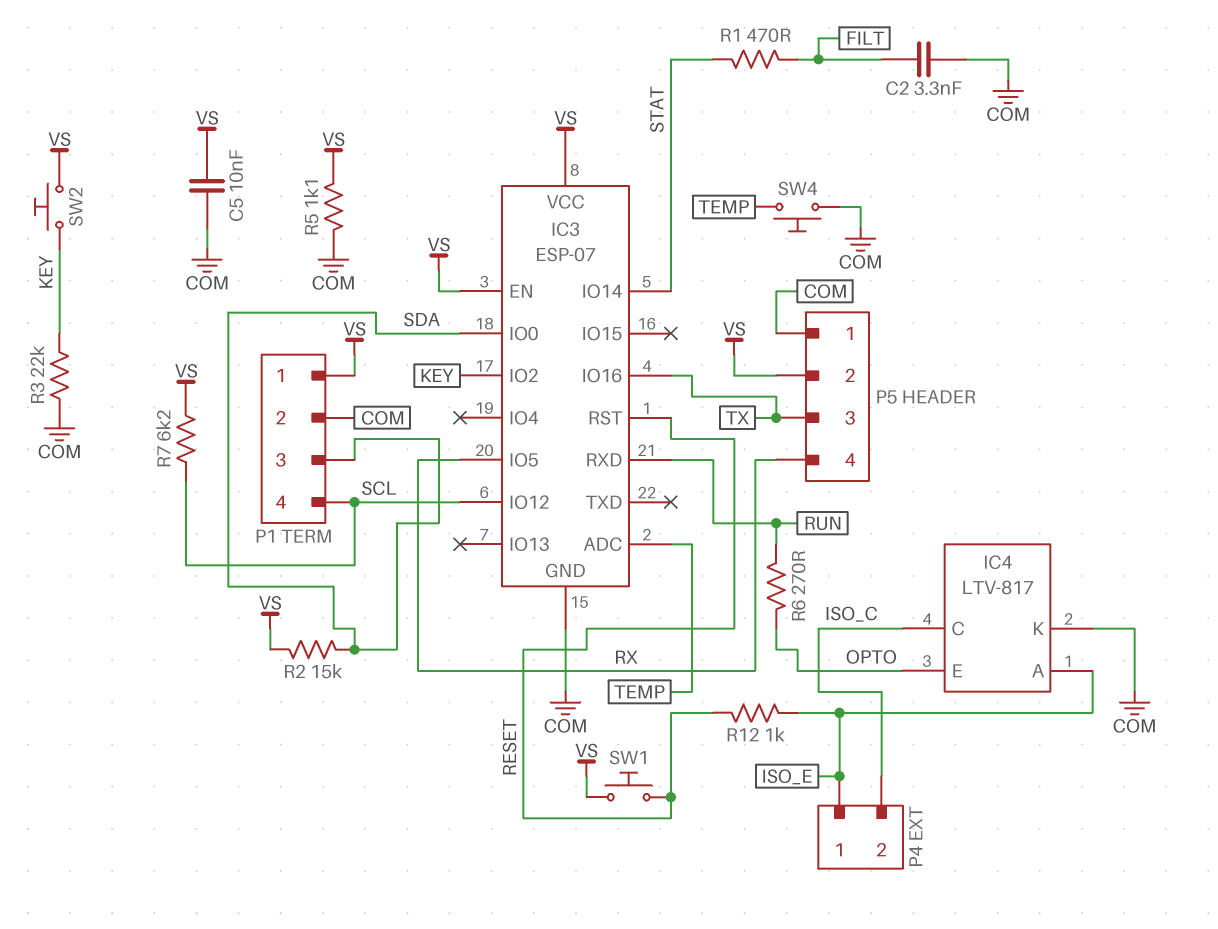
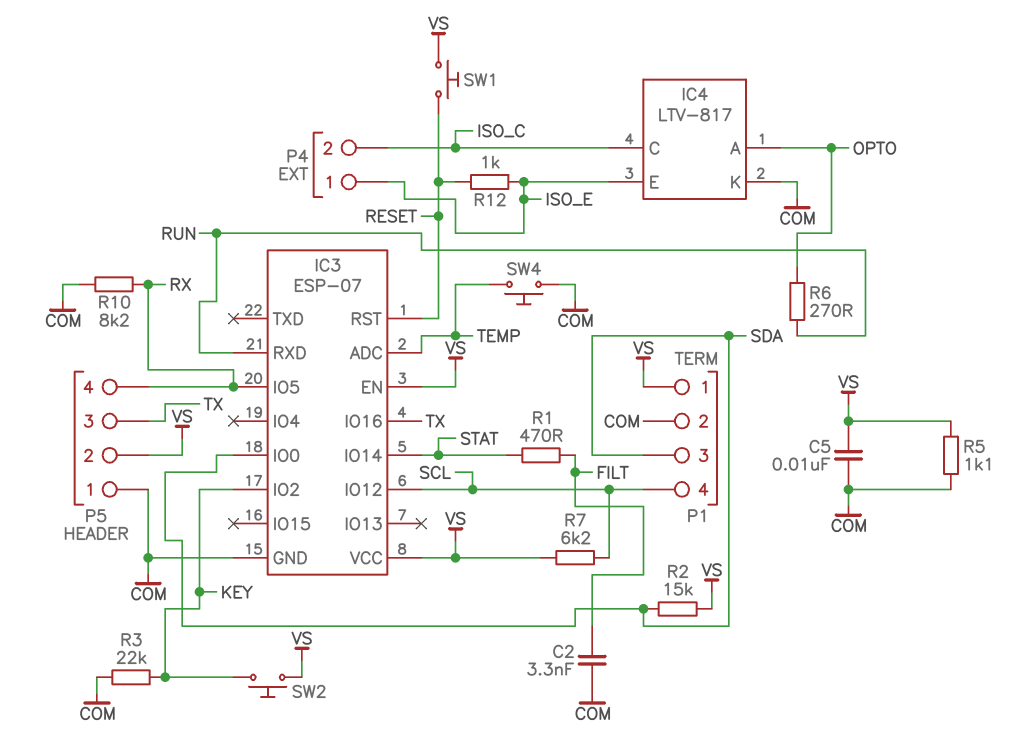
IC4 pin A: ISO_E -> OPTO
IC4 pin E: OPTO -> ISO_E
R10: none -> 8.2k (COM, RX)

